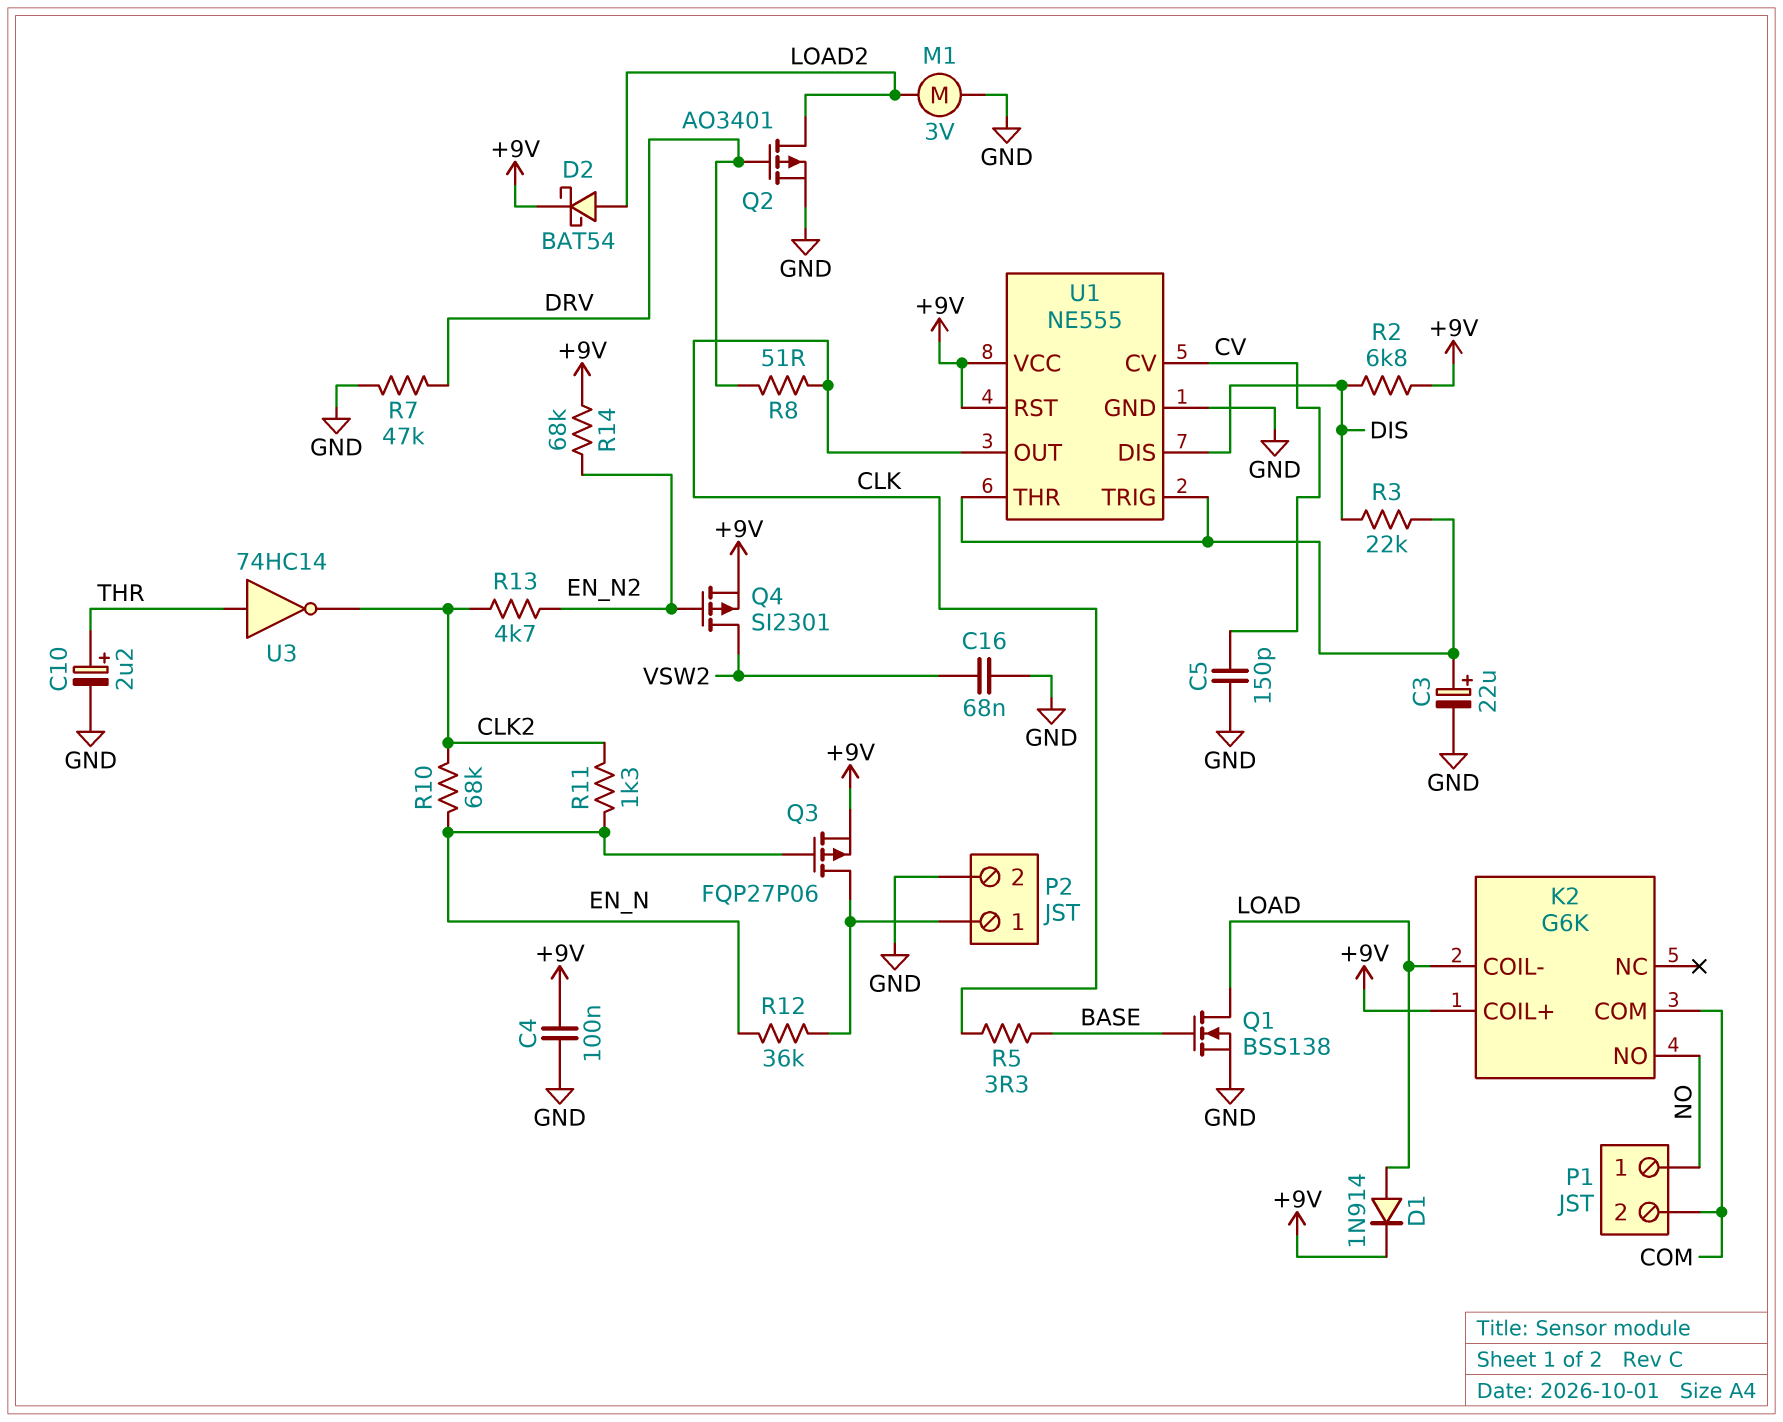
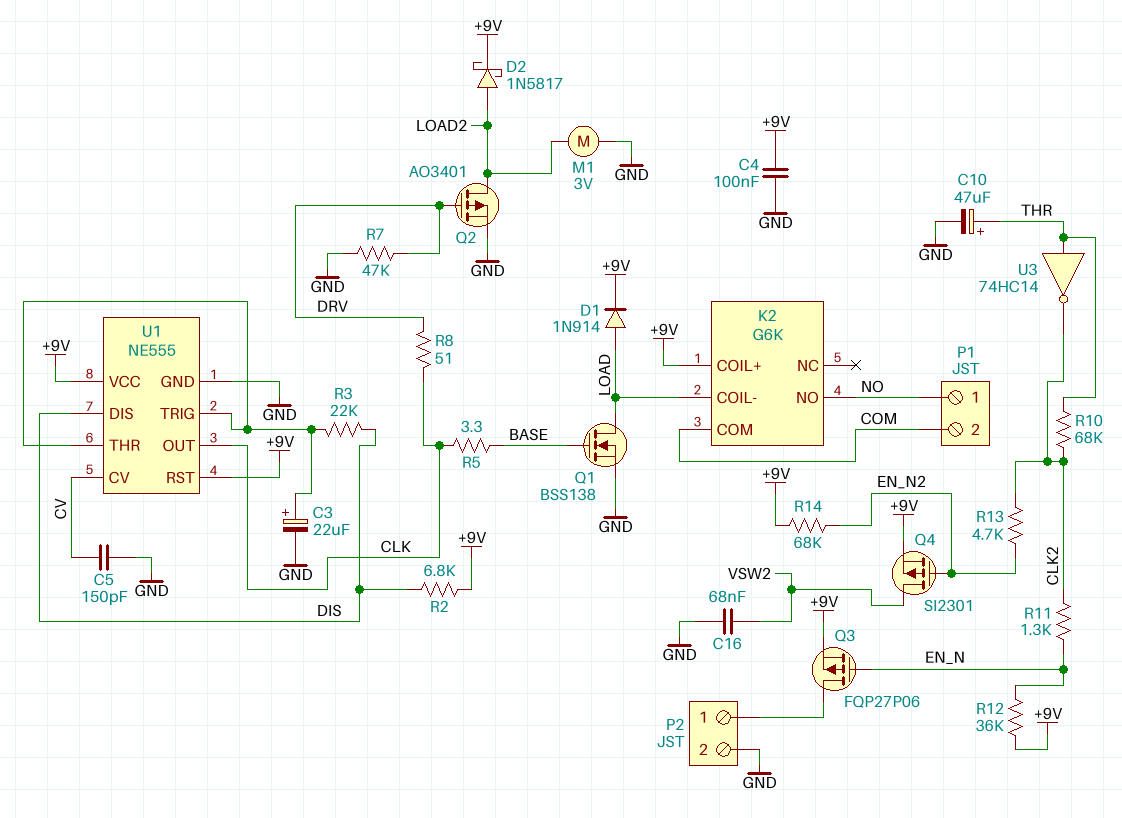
C10: 2.2uF (plus THR, minus GND) -> 47uF (plus THR, minus GND)
D2: schottky BAT54 (A LOAD2, K +9V) -> schottky 1N5817 (A LOAD2, K +9V)
R10: 68k (CLK2, EN_N) -> 68k (CLK2, THR)
R12: 36k (EN_N, P2/1) -> 36k (+9V, EN_N)

